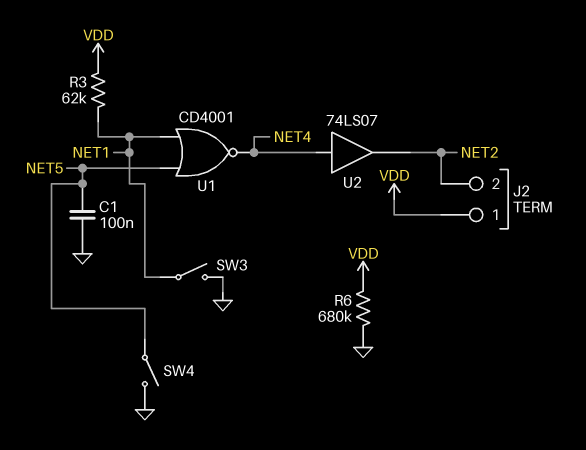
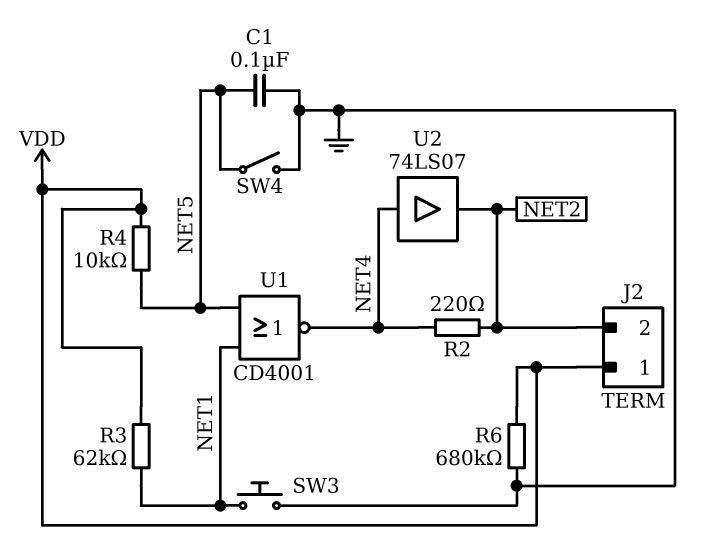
R2: none -> 220 (NET2, NET4)
R4: none -> 10k (NET5, VDD)
SW3: switch (GND, NET1) -> button (GND, NET1)

